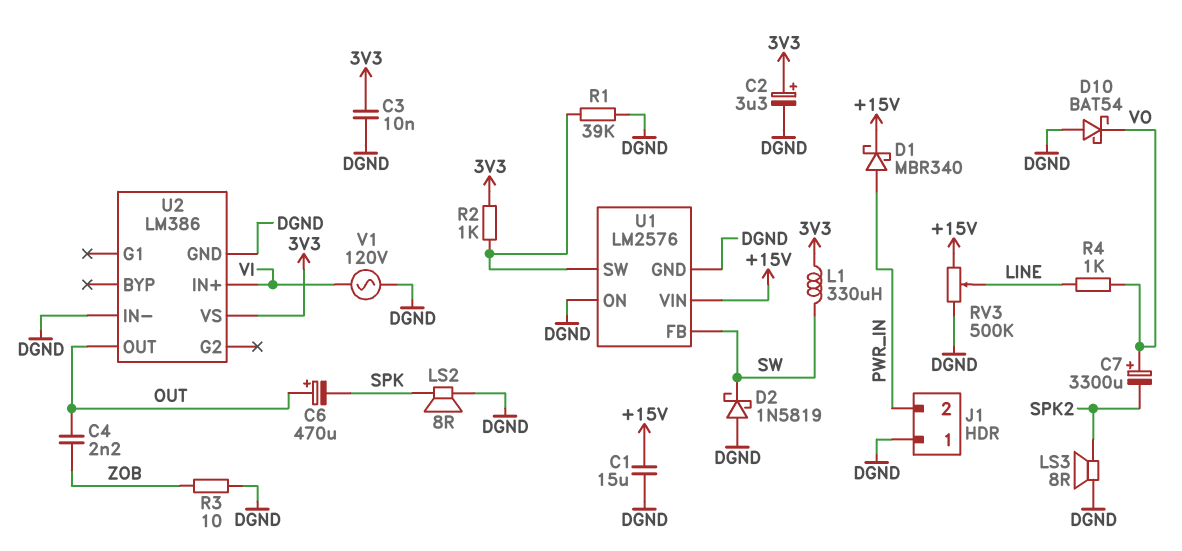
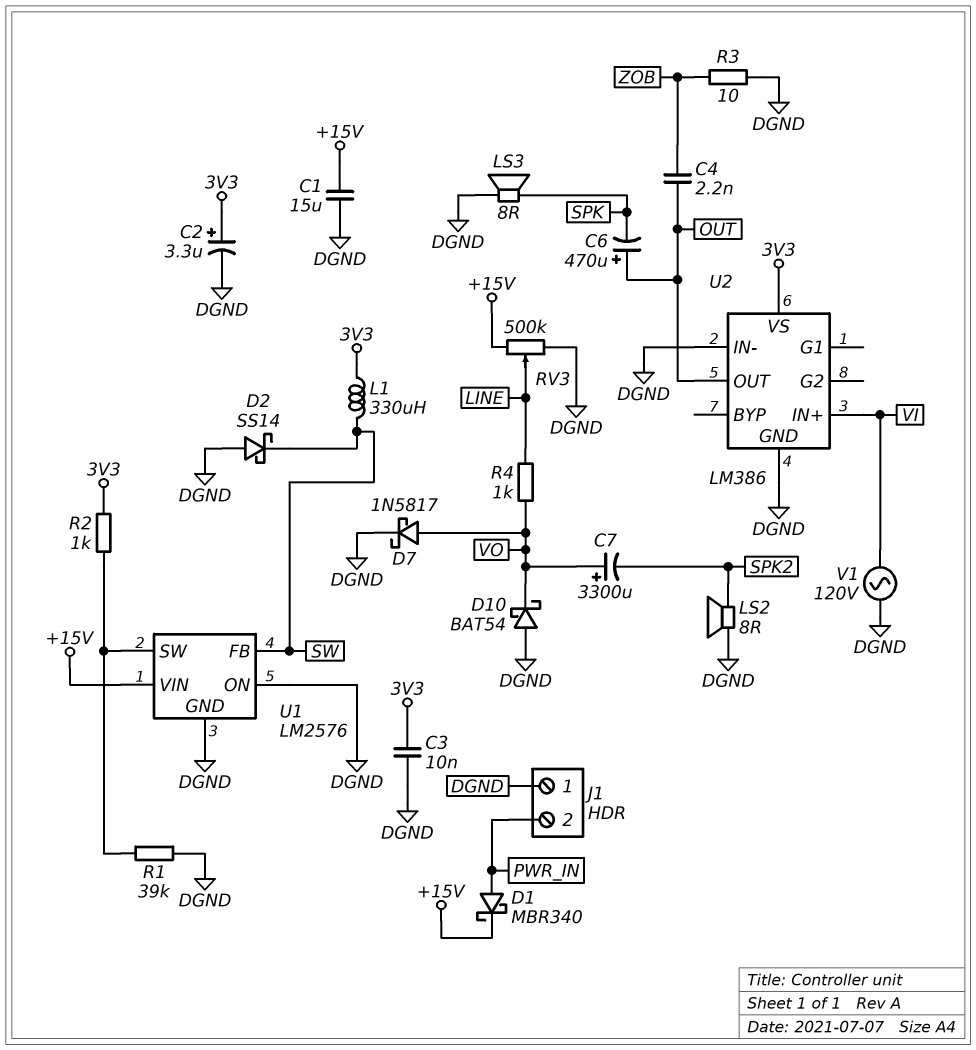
D2: schottky 1N5819 (A DGND, K SW) -> schottky SS14 (A DGND, K SW)
D7: none -> schottky 1N5817 (A VO, K DGND)
LS2: speaker 8R (DGND, SPK) -> speaker 8R (DGND, SPK2)
LS3: speaker 8R (DGND, SPK2) -> speaker 8R (DGND, SPK)

